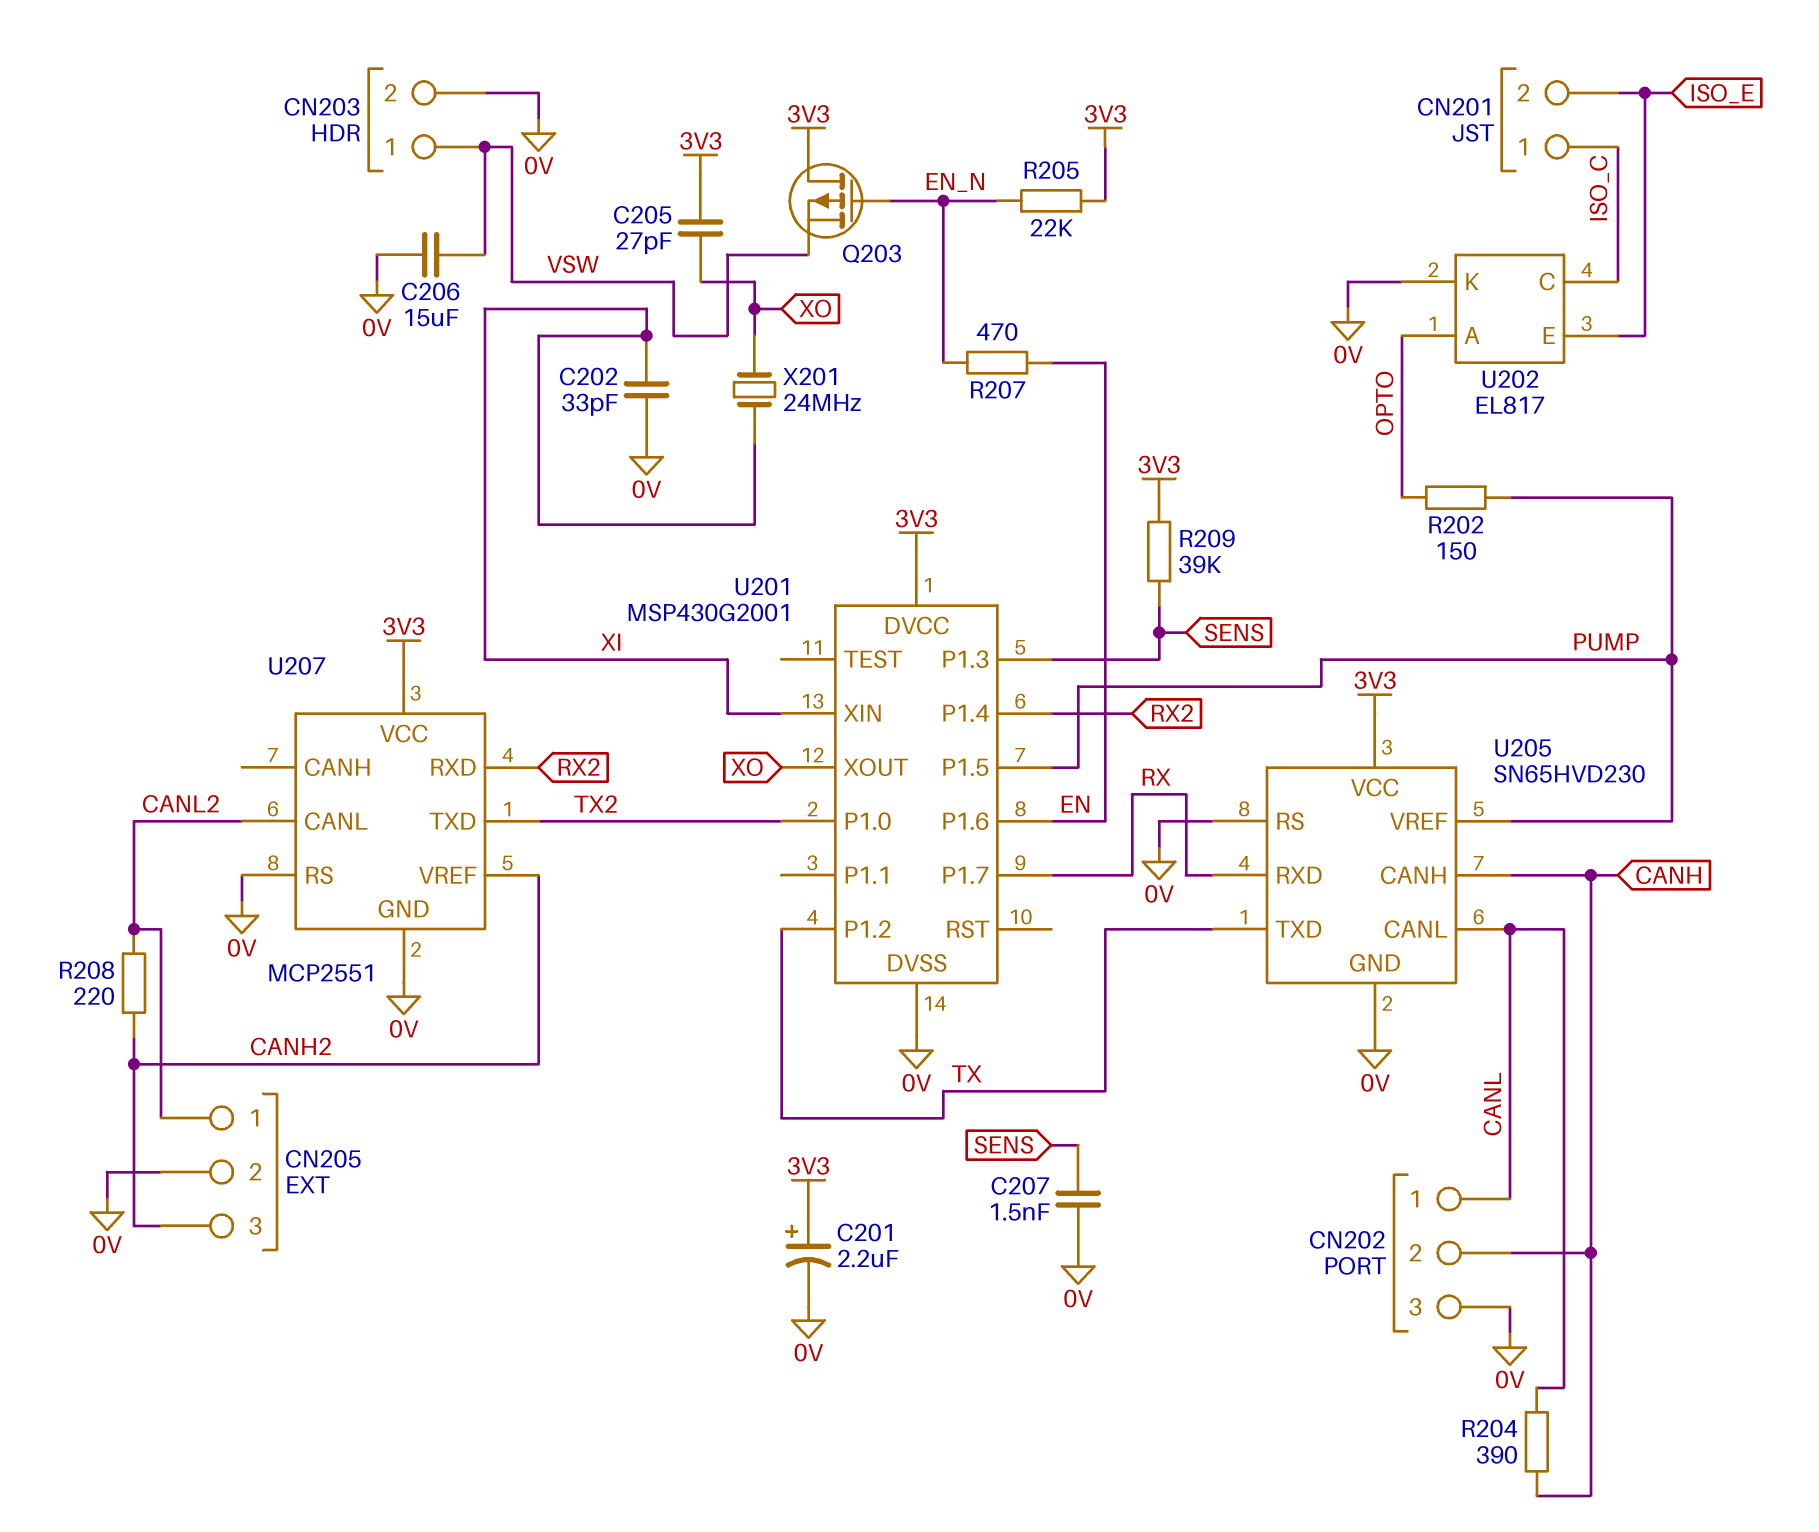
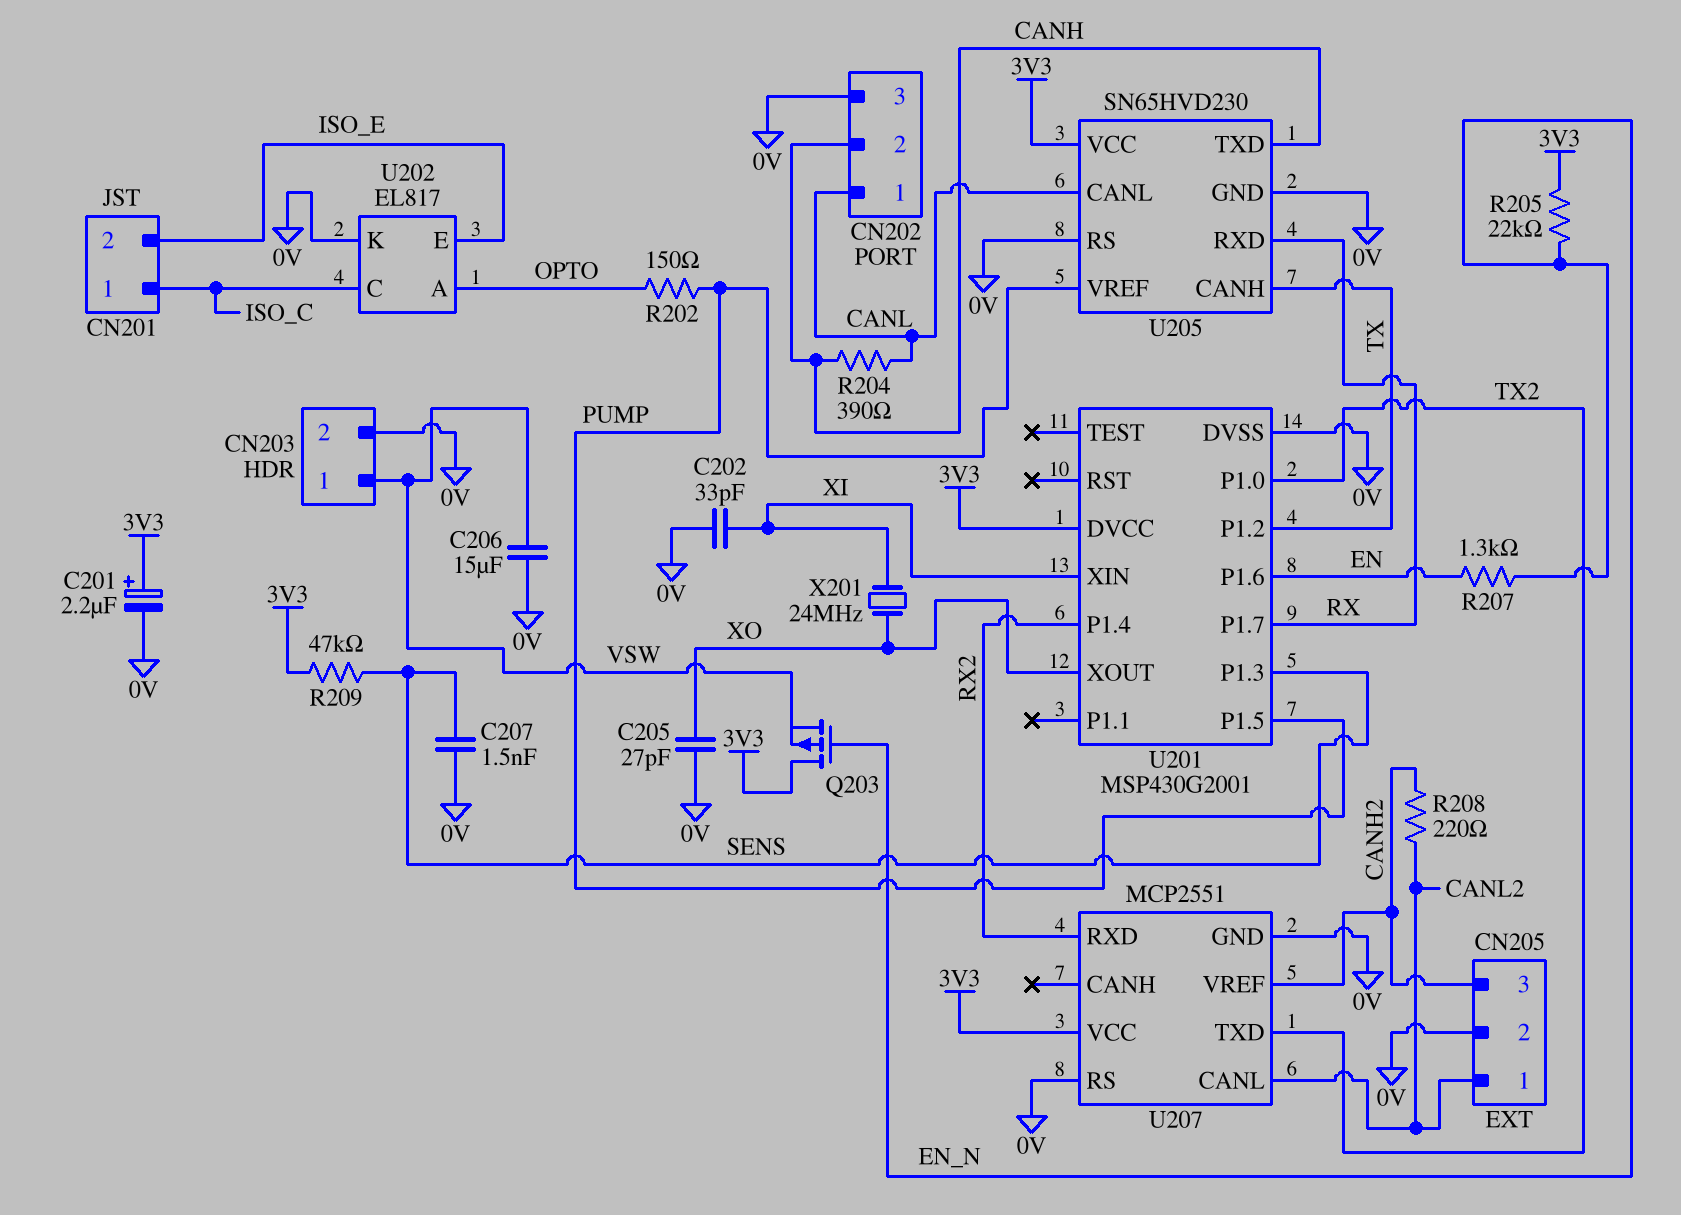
C205: 27pF (3V3, XO) -> 27pF (0V, XO)
R207: 470 (EN, EN_N) -> 1.3k (EN, EN_N)
R209: 39k (3V3, SENS) -> 47k (3V3, SENS)
U205 pin CANH: CANH -> TX
U205 pin TXD: TX -> CANH

